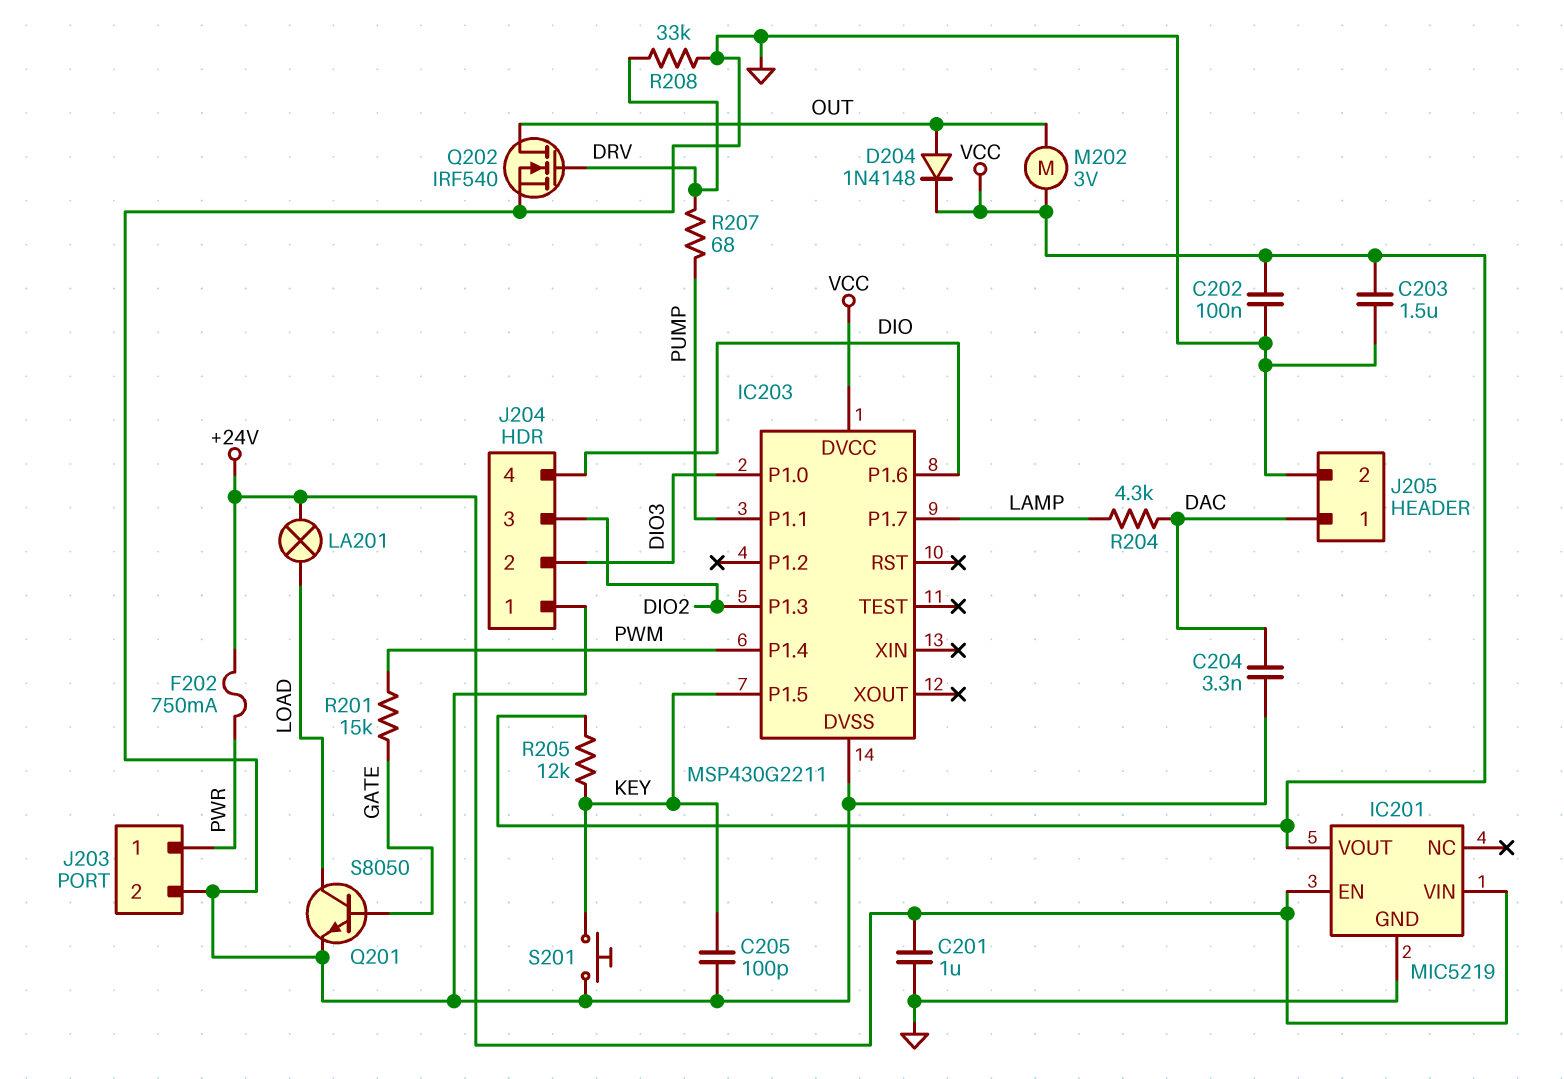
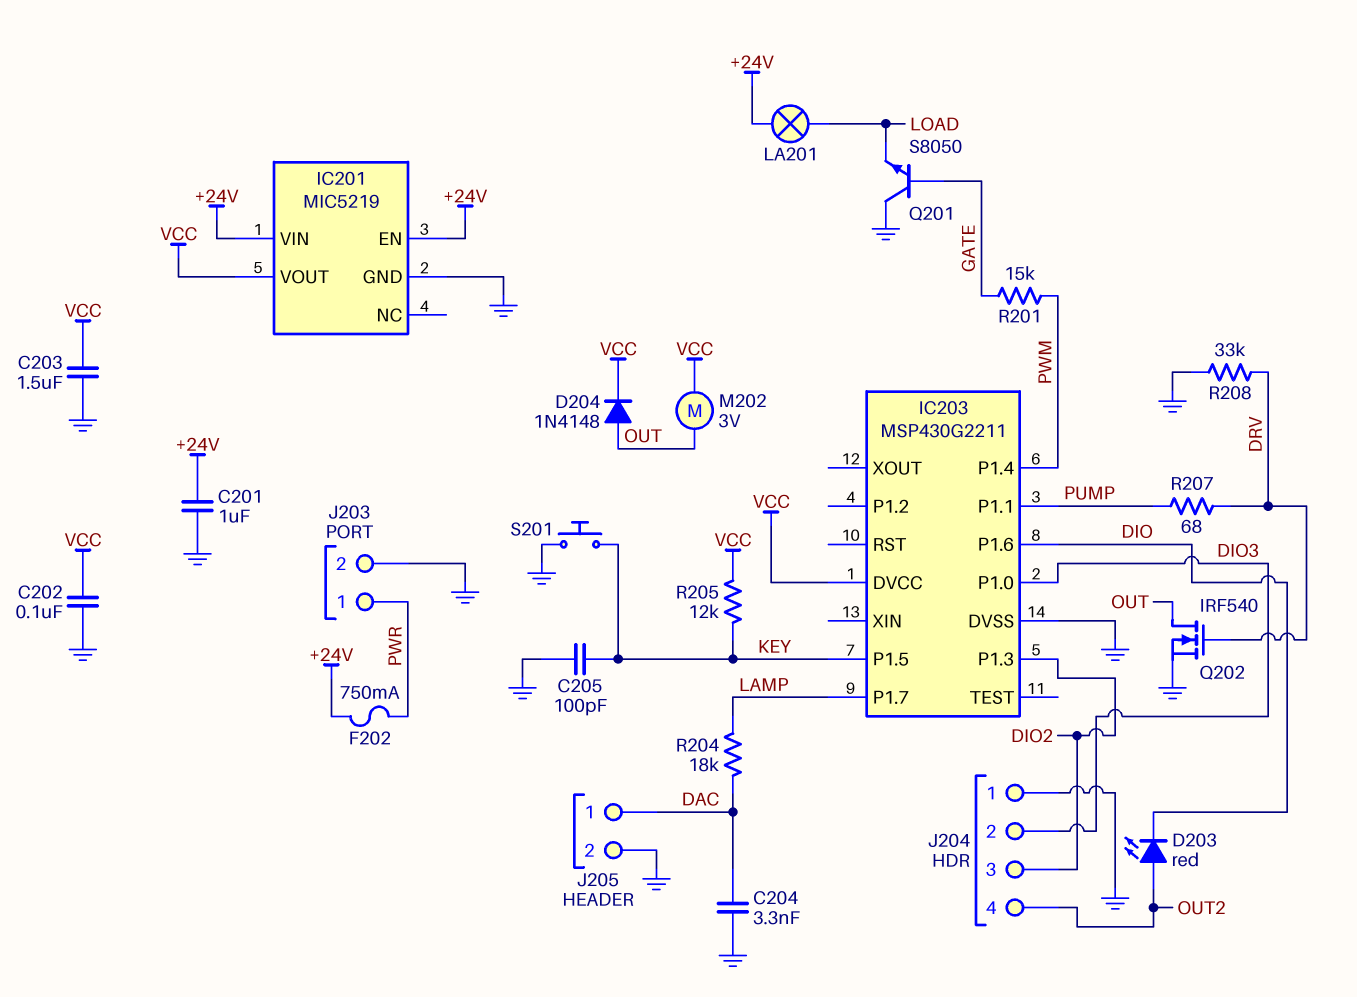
D203: none -> LED red (A OUT2, K DIO)
J204 pin 4: DIO -> OUT2
Q201: NPN S8050 (B GATE, C LOAD, E GND) -> NPN S8050 (B GATE, C GND, E LOAD)
R204: 4.3k (DAC, LAMP) -> 18k (DAC, LAMP)

